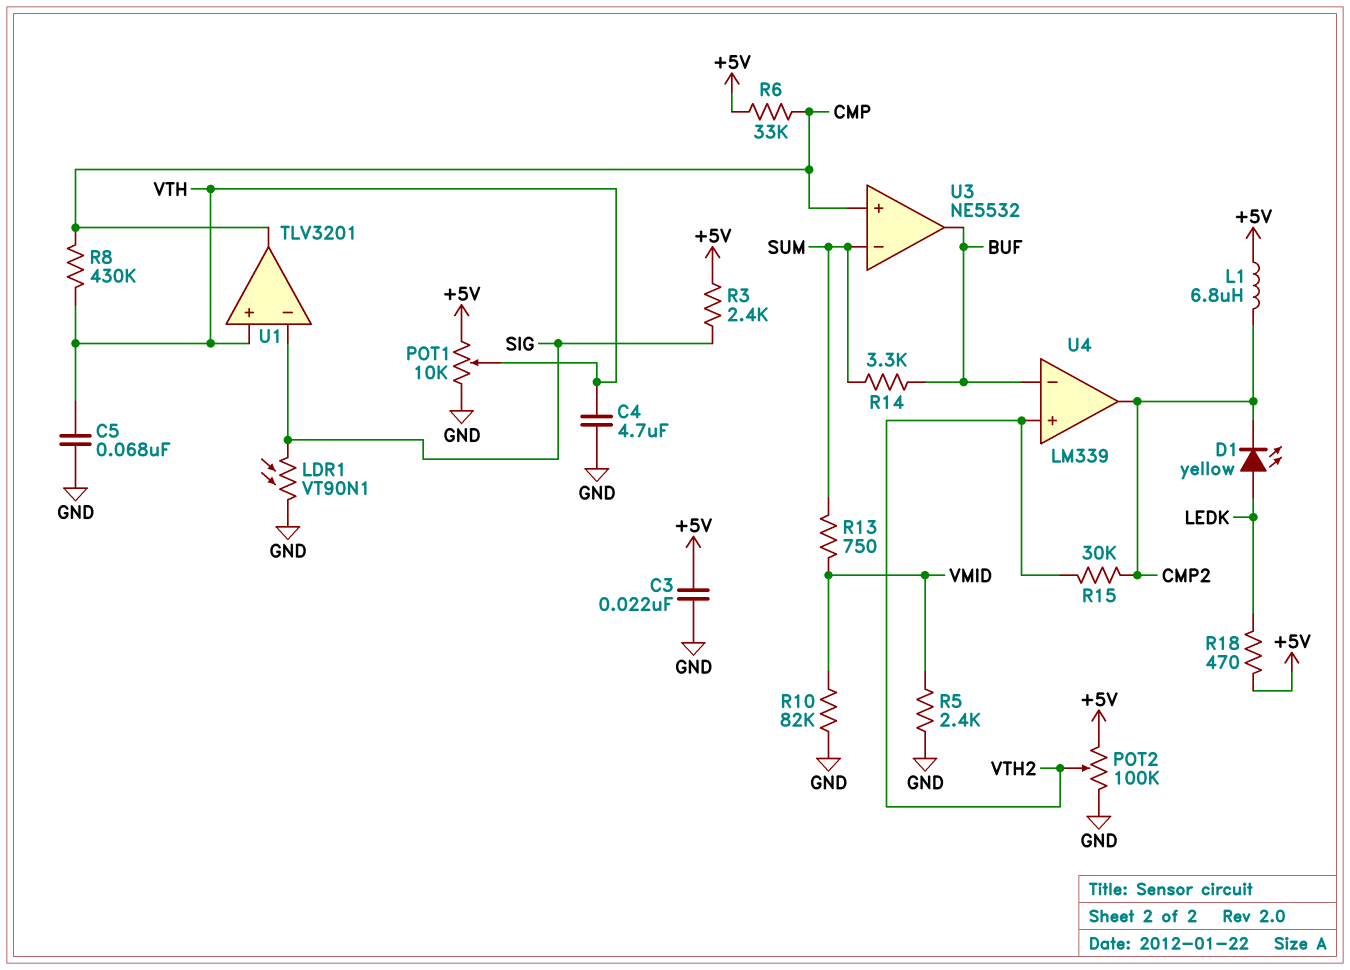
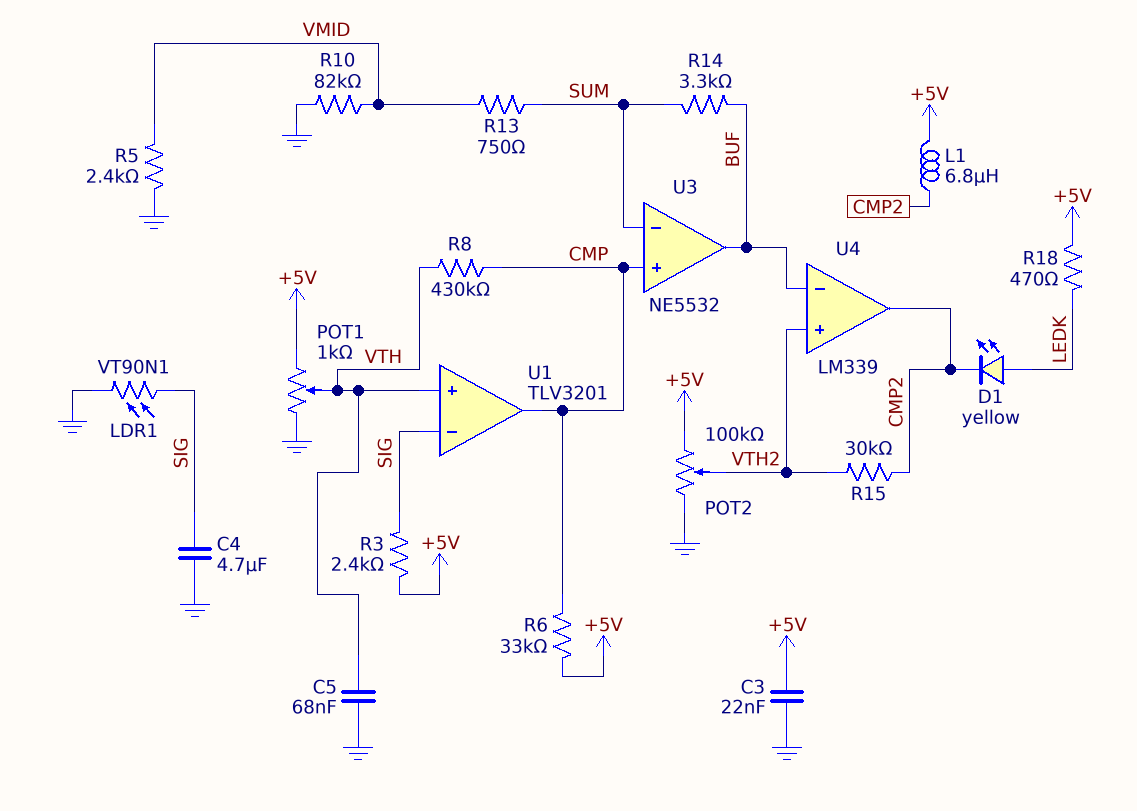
C4: 4.7uF (GND, VTH) -> 4.7uF (GND, SIG)
POT1: 10k (+5V, GND, wiper VTH) -> 1k (+5V, GND, wiper VTH)

